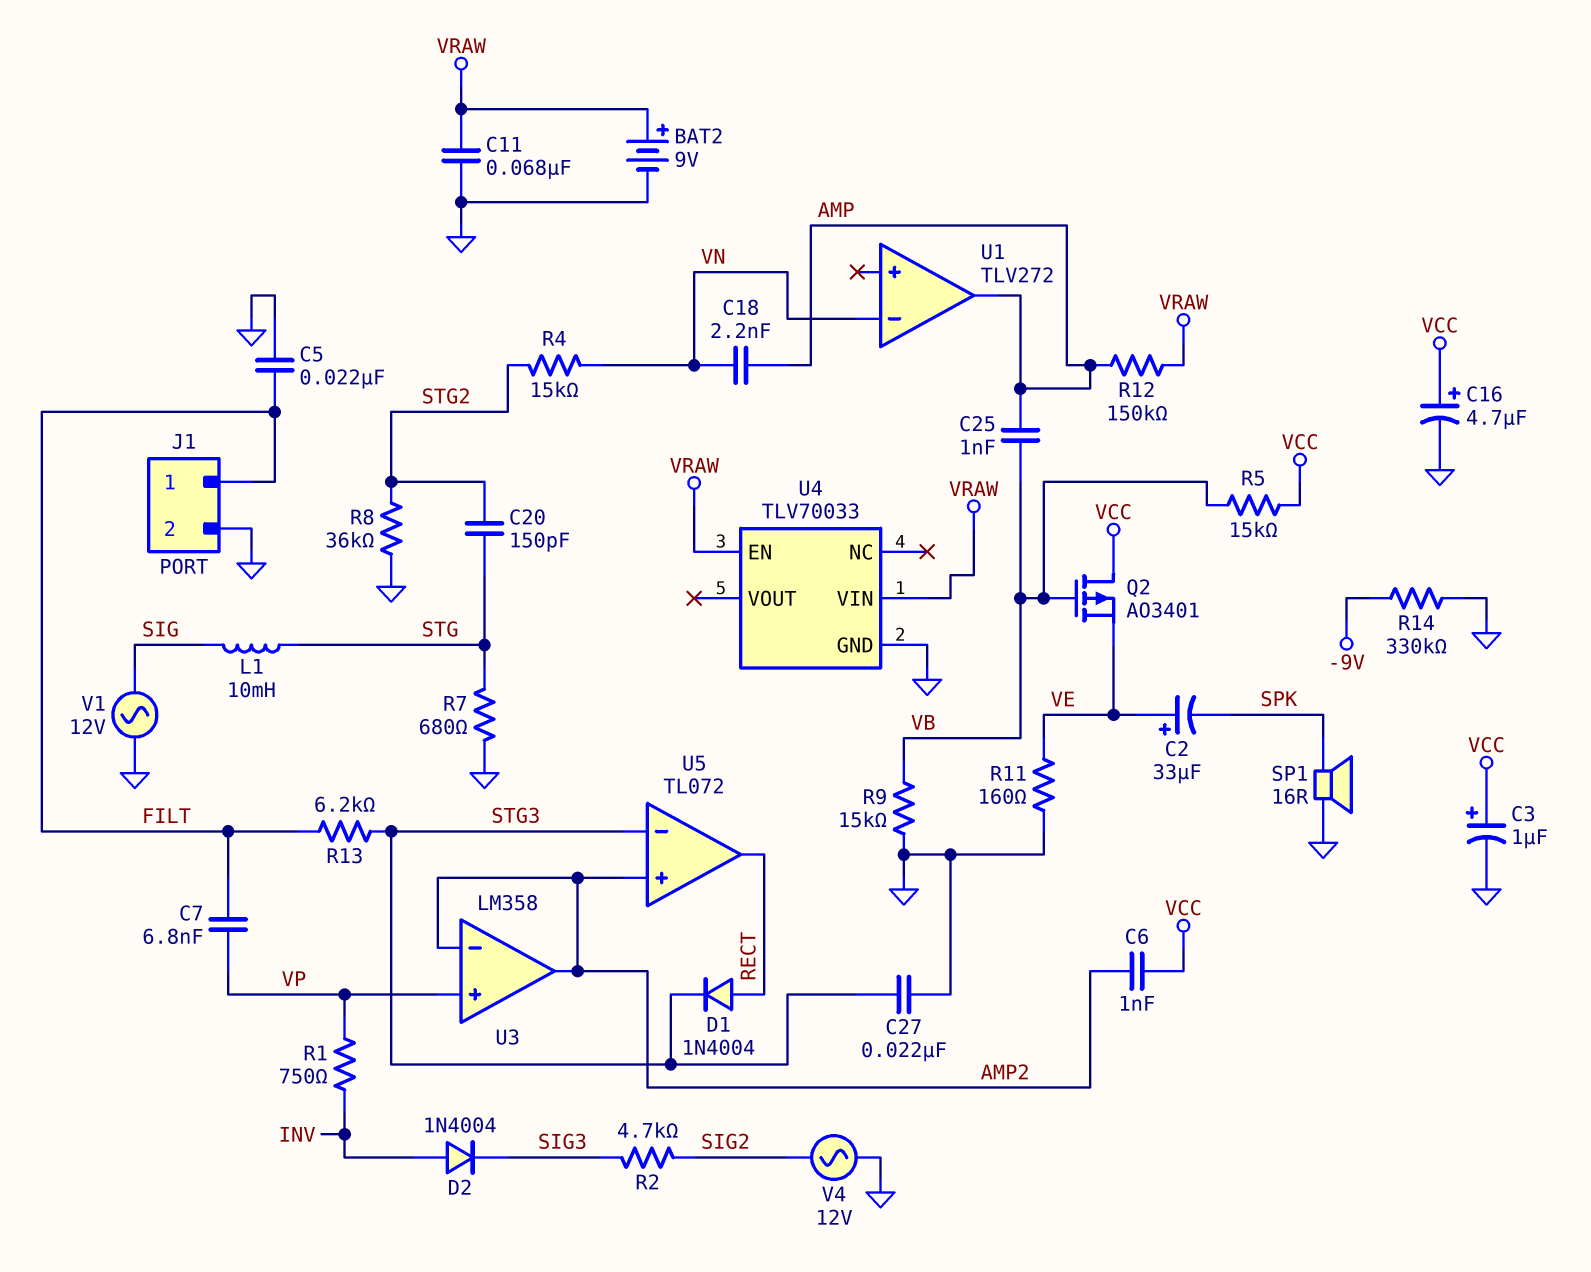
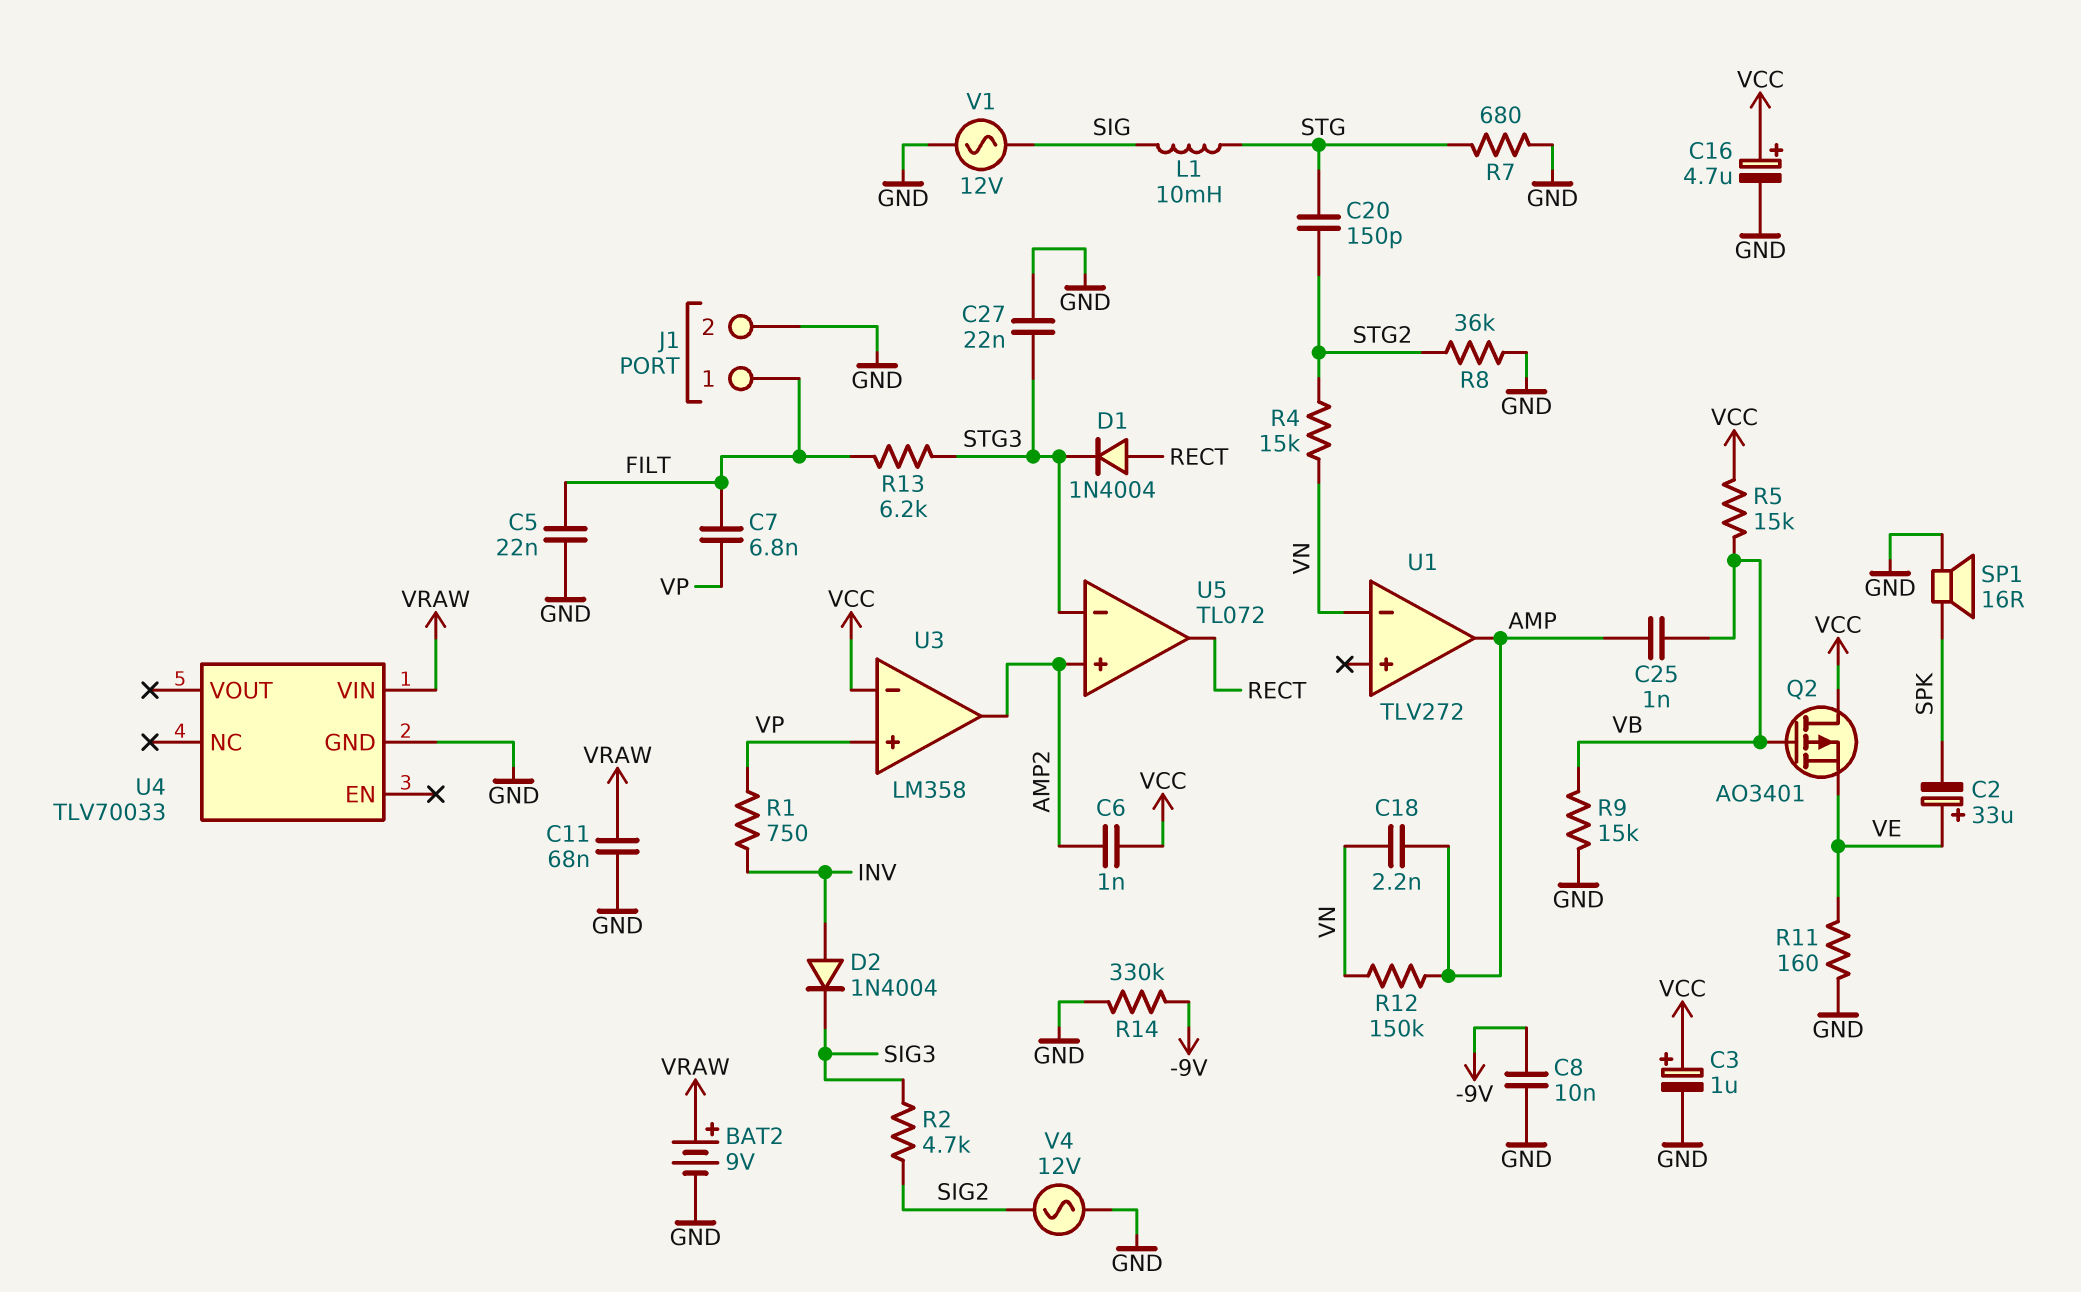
C8: none -> 10nF (-9V, GND)
R12: 150k (AMP, VRAW) -> 150k (AMP, VN)
U3 pin in-: AMP2 -> VCC
U4 pin EN: VRAW -> none

